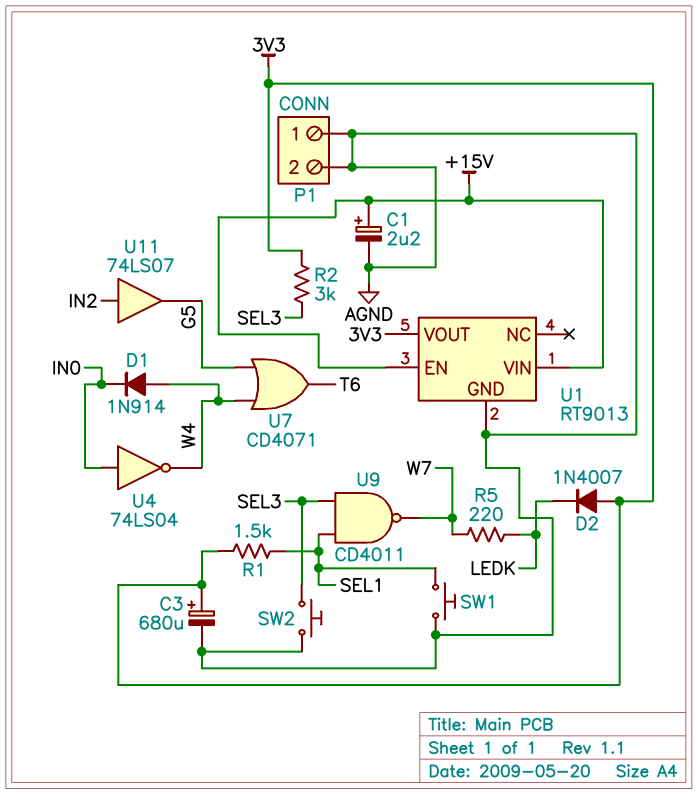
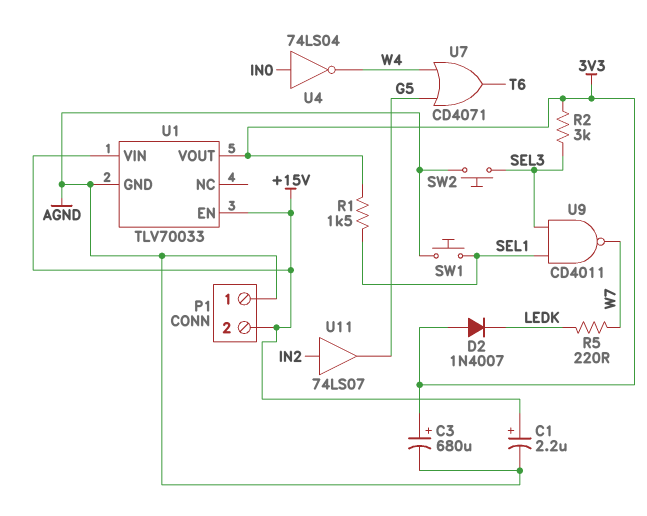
D1: diode 1N914 (A W4, K IN0) -> none
P1 pin 2: AGND -> +15V
U1: RT9013 -> TLV70033

